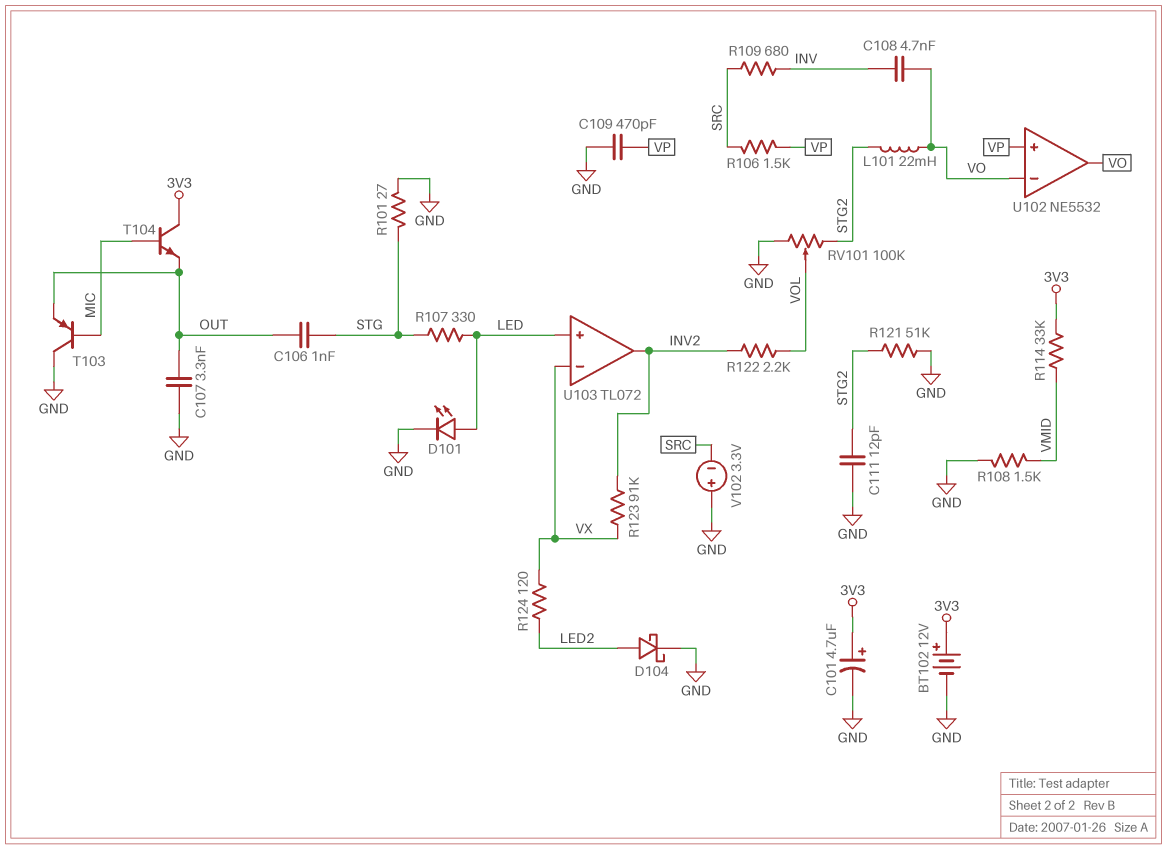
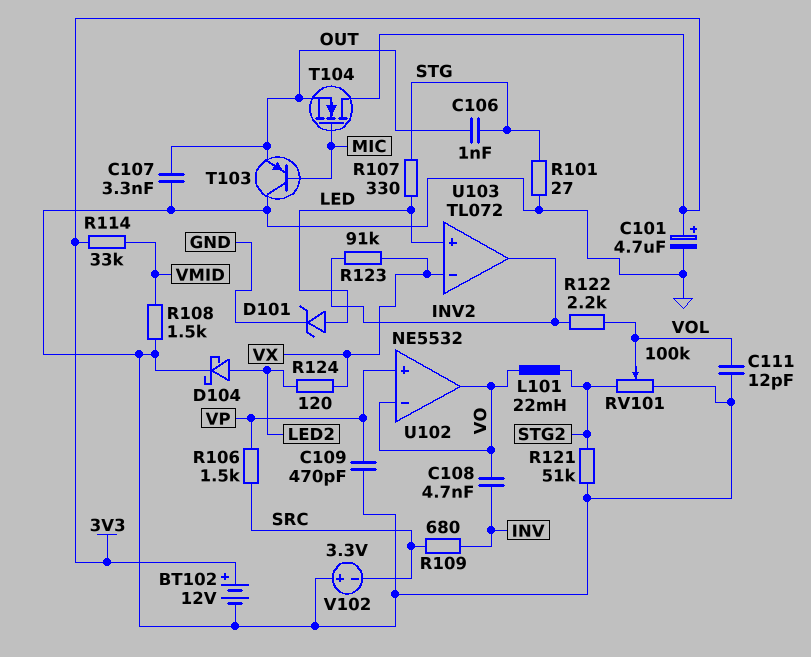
C111: 12pF (GND, STG2) -> 12pF (GND, VOL)
D101: LED (A LED, K GND) -> zener (A LED, K GND)
T104: NPN (B MIC, C 3V3, E OUT) -> NMOS (G MIC, D 3V3, S OUT)

